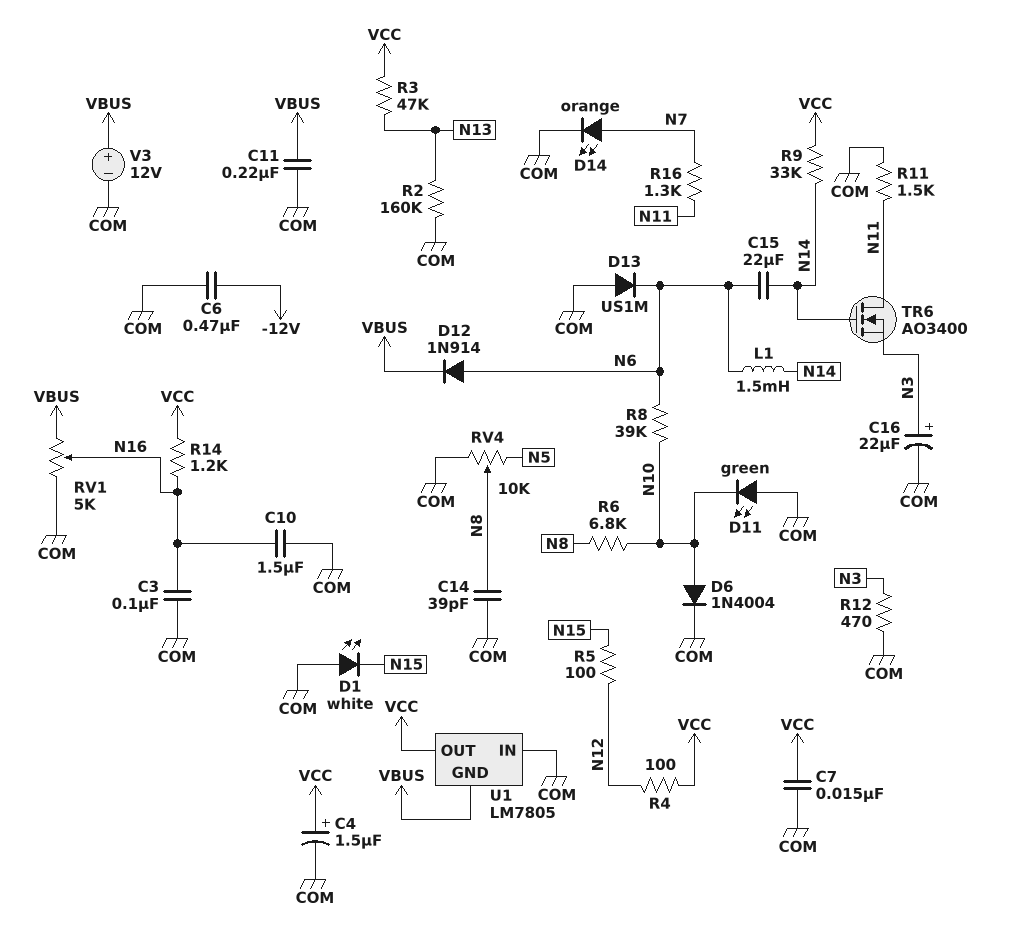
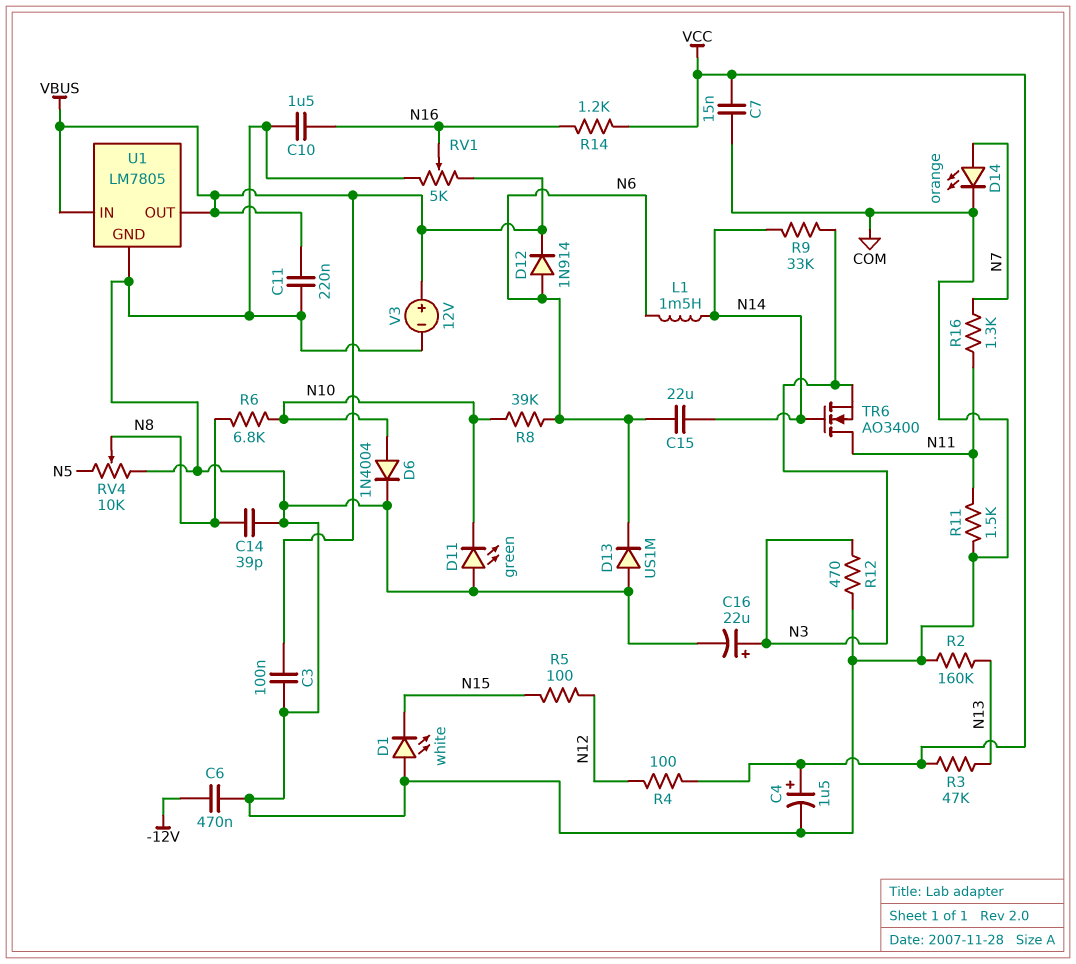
C3: 100nF (COM, N16) -> 100nF (COM, VBUS)
R9: 33k (N14, VCC) -> 33k (N3, N14)
U1 pin GND: VBUS -> COM
U1 pin IN: COM -> VBUS
U1 pin OUT: VCC -> VBUS

